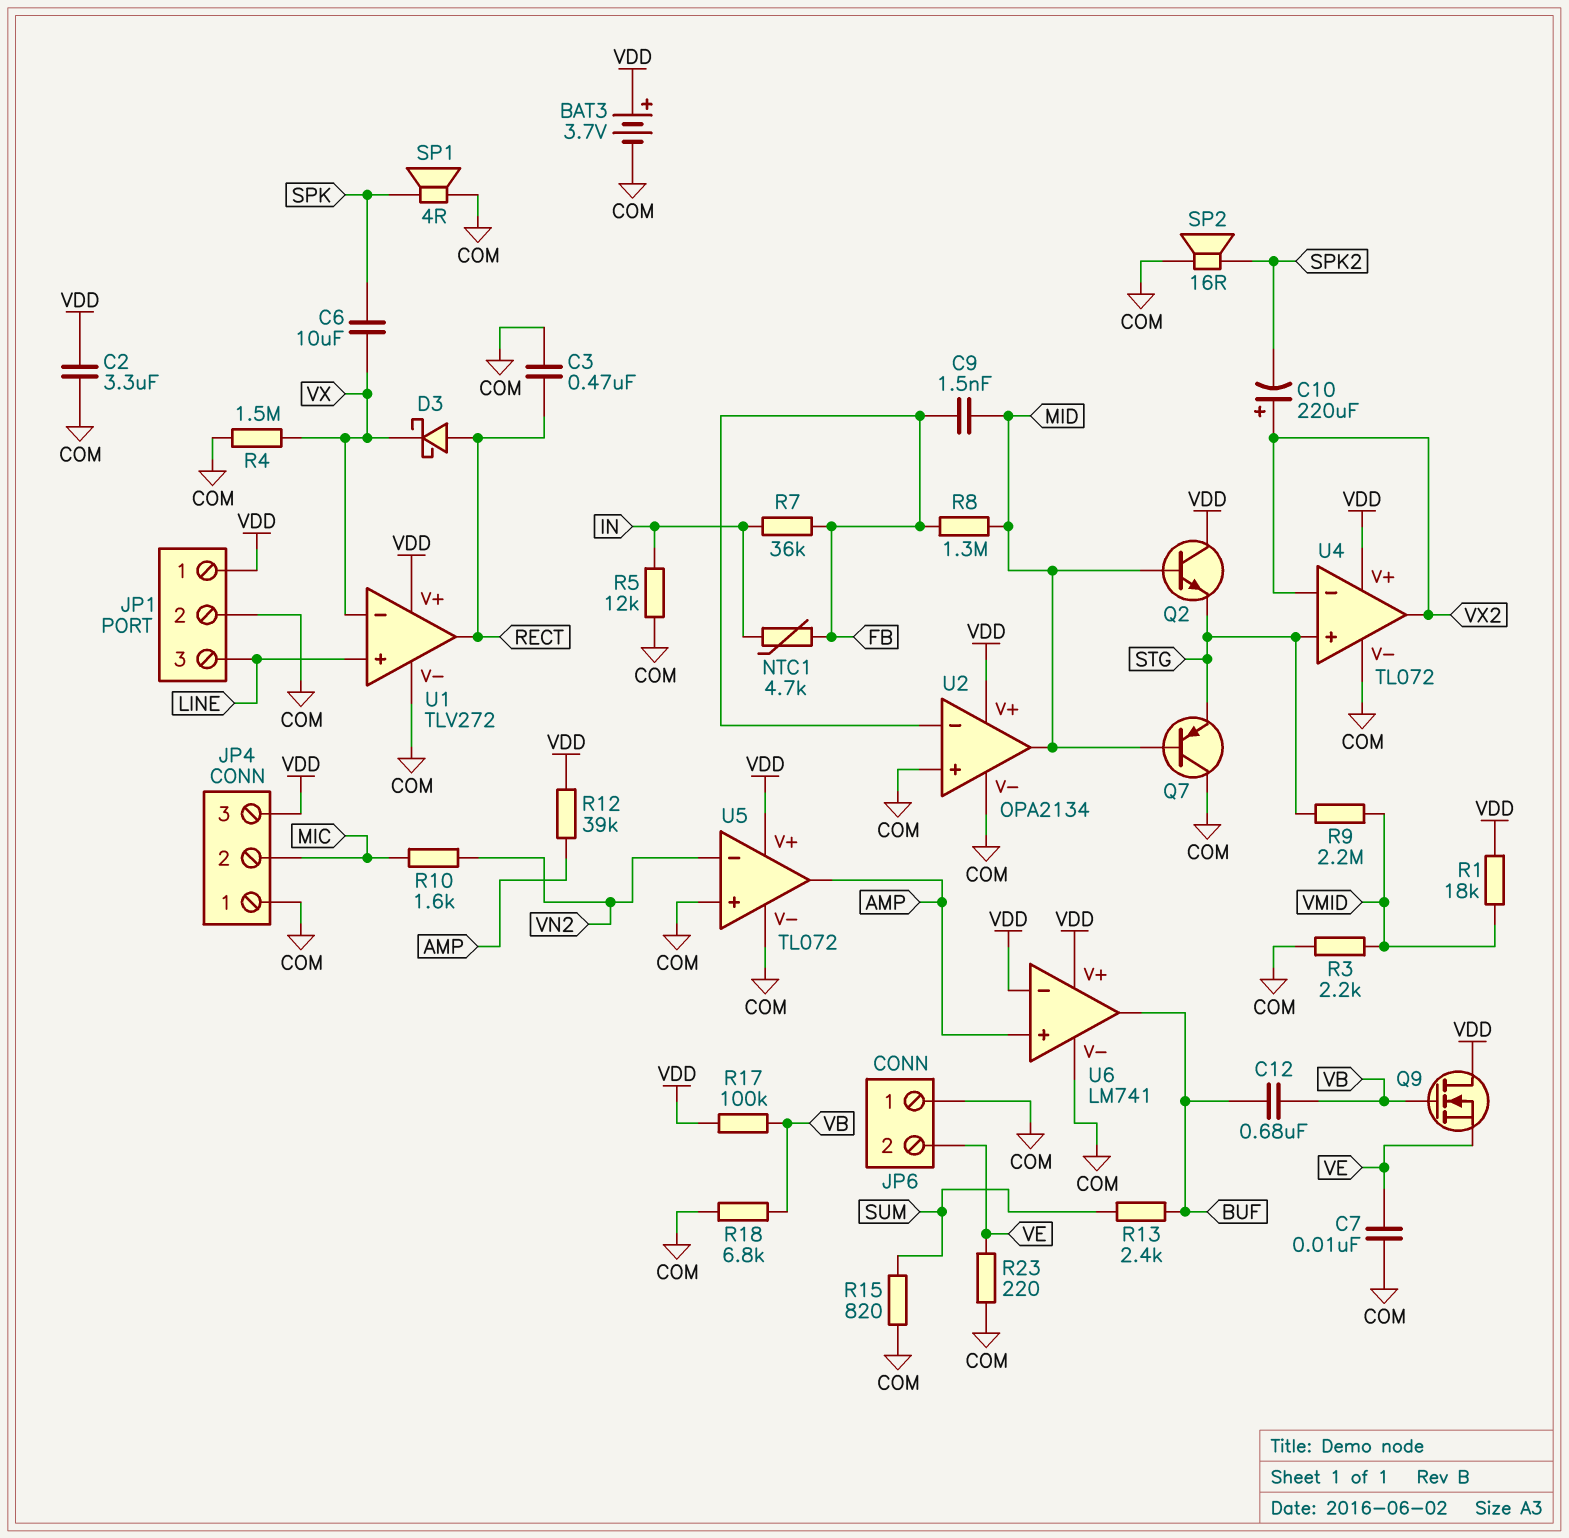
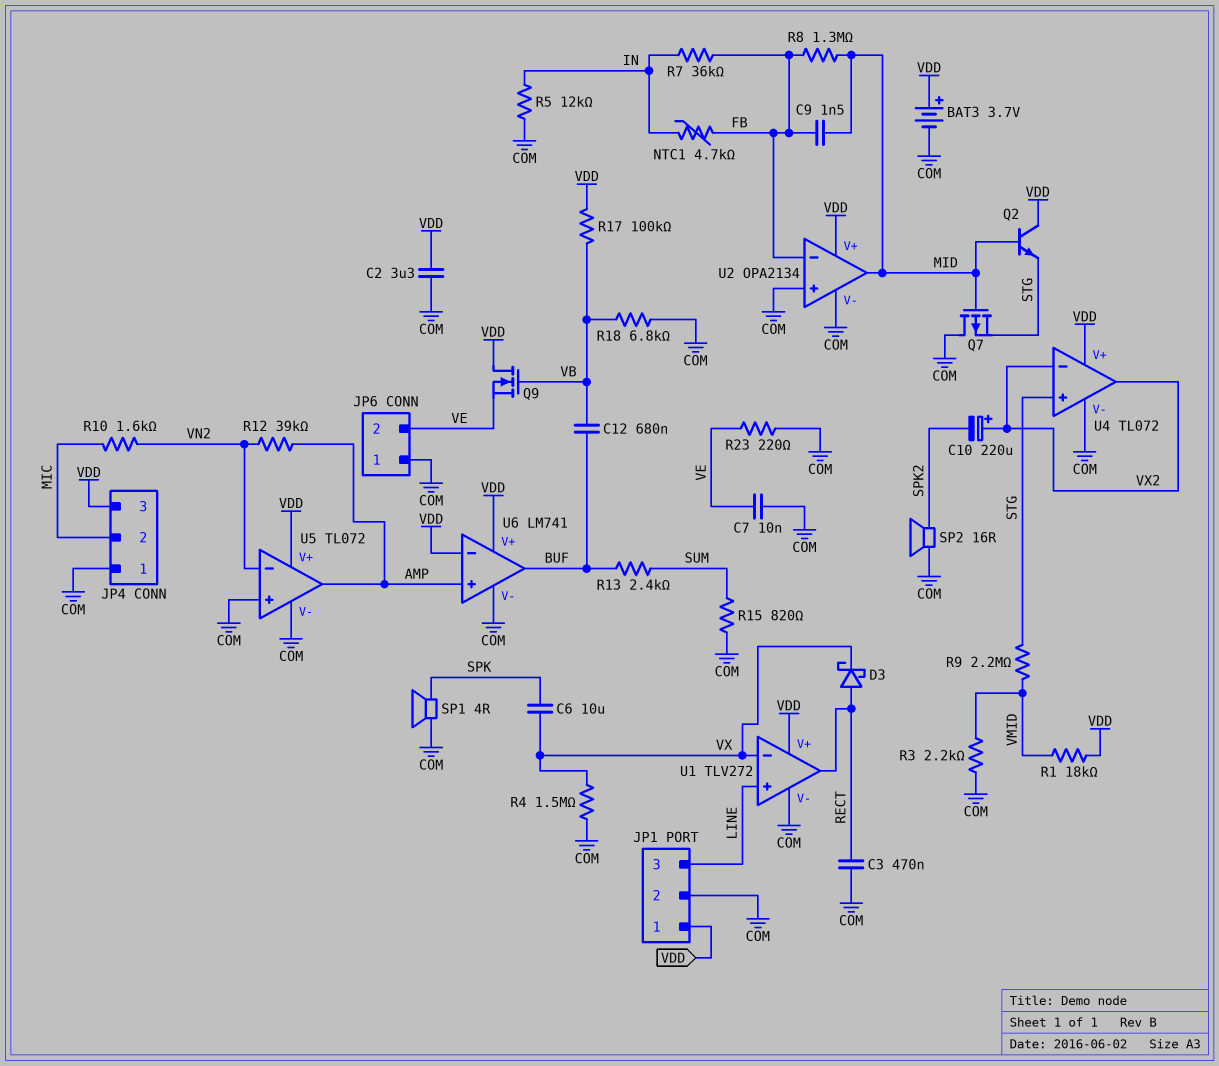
Q7: PNP (B MID, C COM, E STG) -> PMOS (G MID, D COM, S STG)
R12: 39k (AMP, VDD) -> 39k (AMP, VN2)

